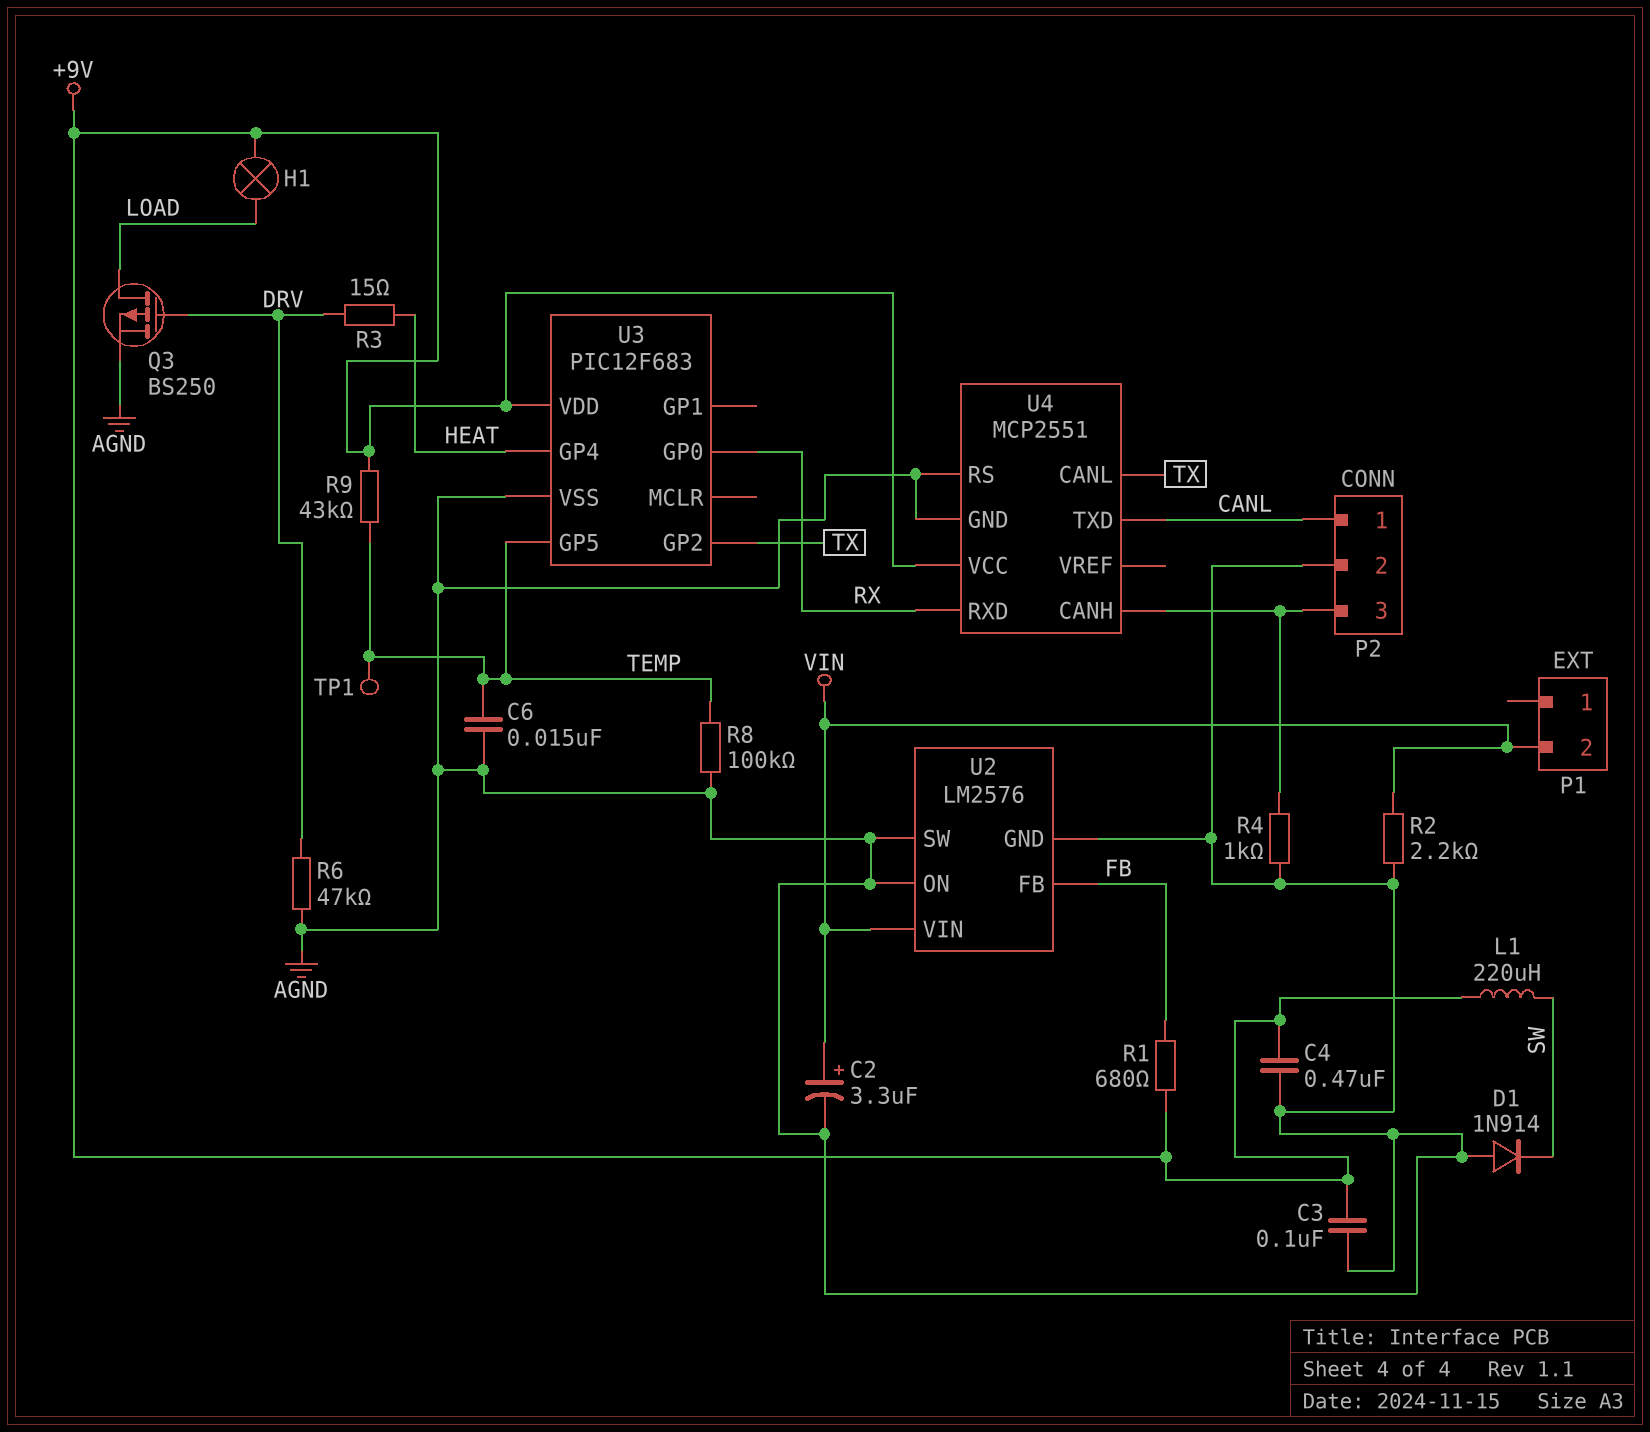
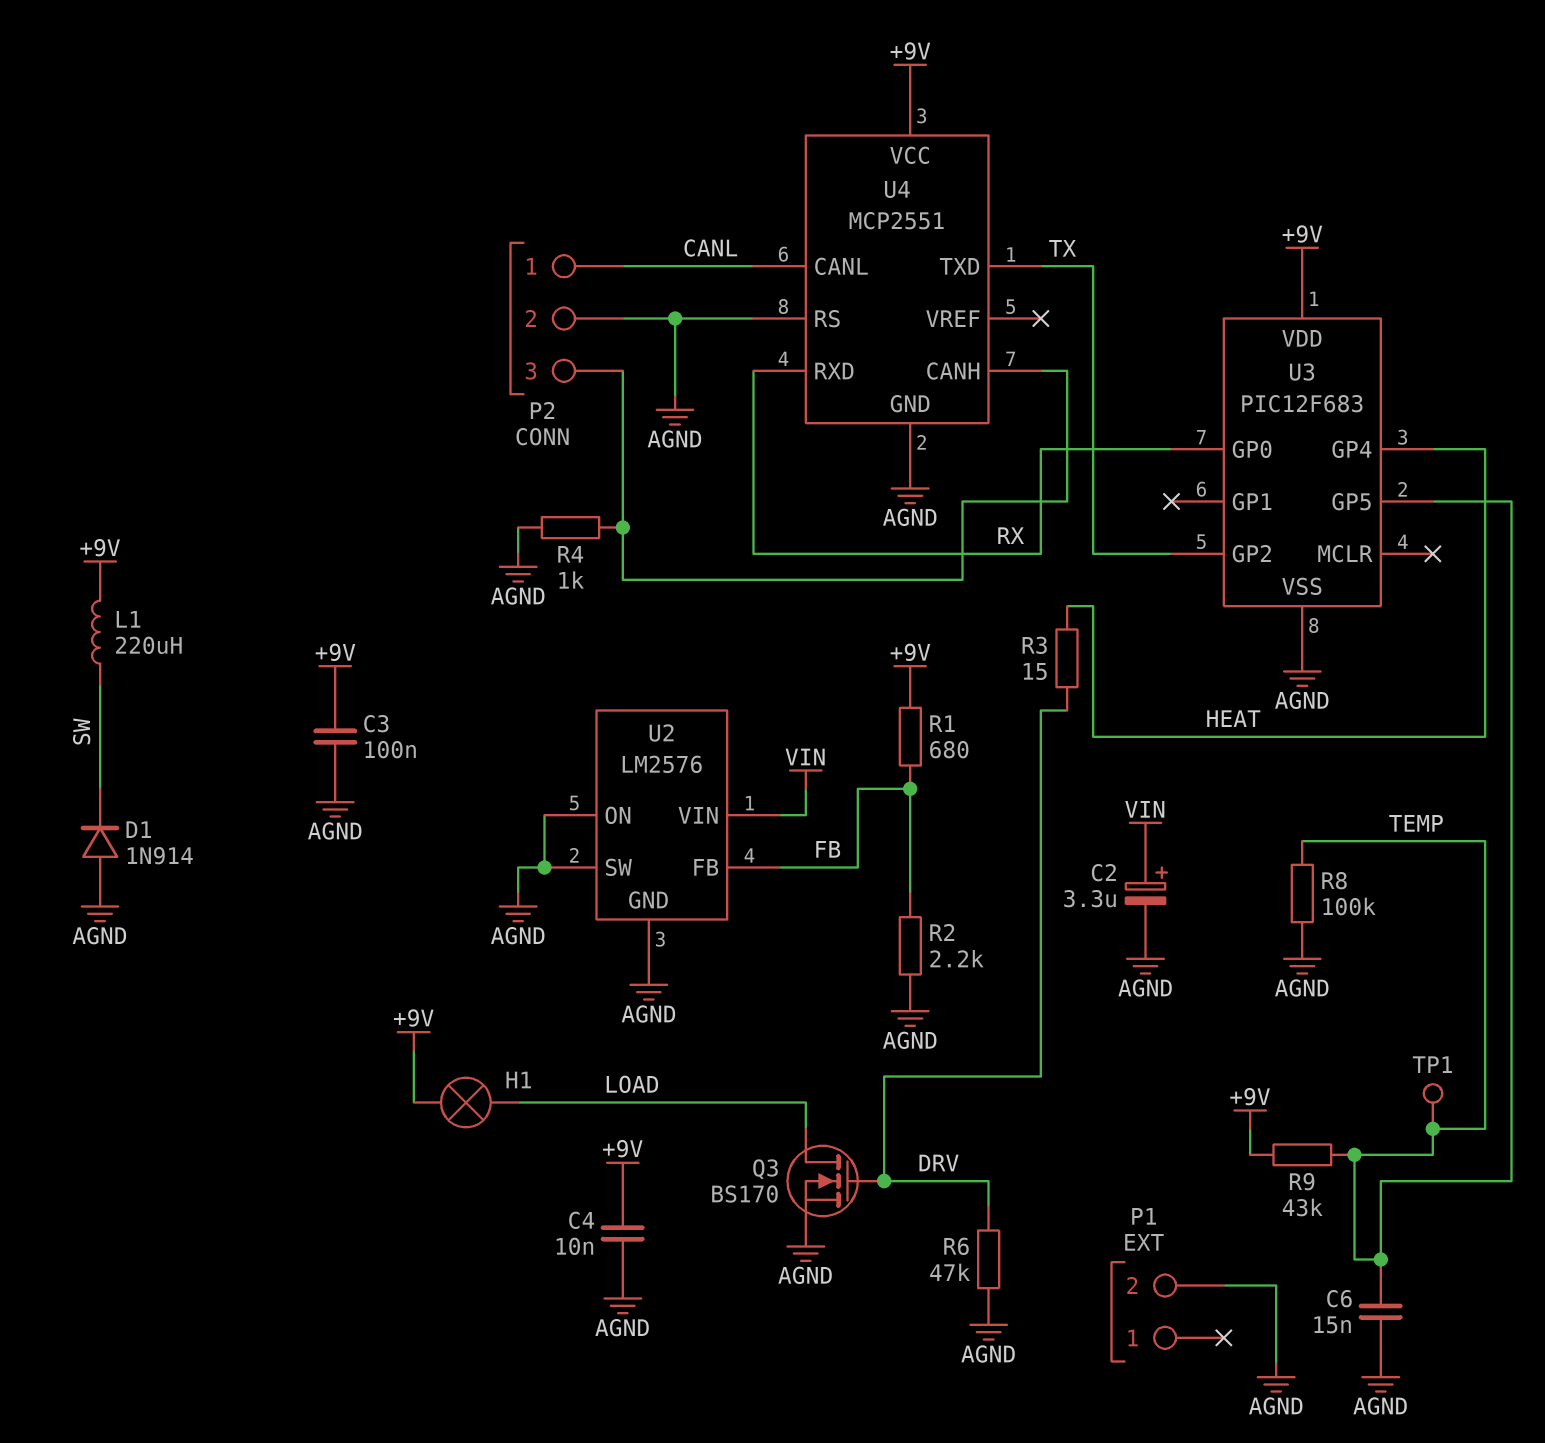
C4: 470nF (+9V, AGND) -> 10nF (+9V, AGND)
P1 pin 2: VIN -> AGND
Q3: PMOS BS250 (G DRV, D LOAD, S AGND) -> NMOS BS170 (G DRV, D LOAD, S AGND)
R2: 2.2k (AGND, VIN) -> 2.2k (AGND, FB)
U4 pin CANL: TX -> CANL
U4 pin TXD: CANL -> TX

